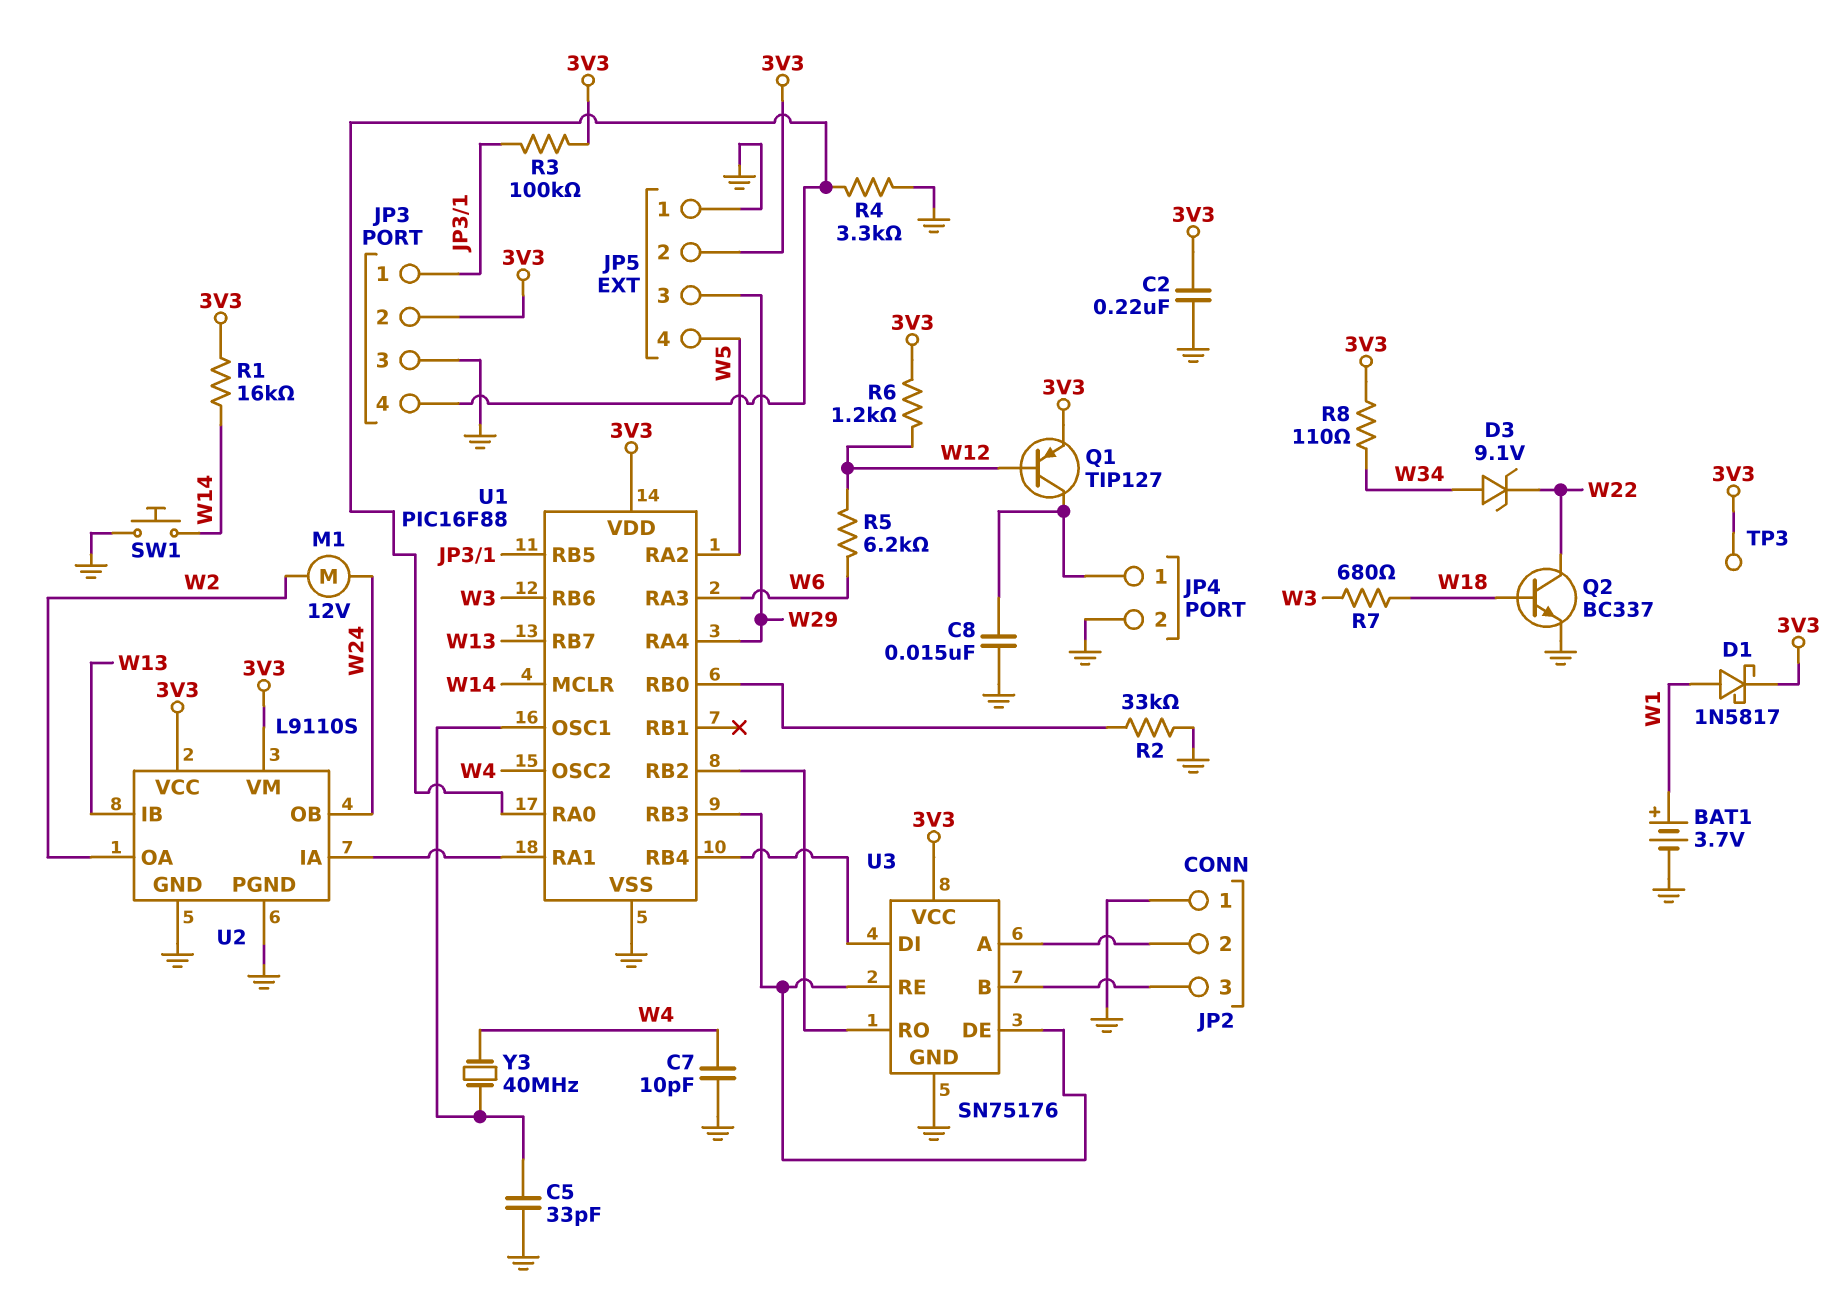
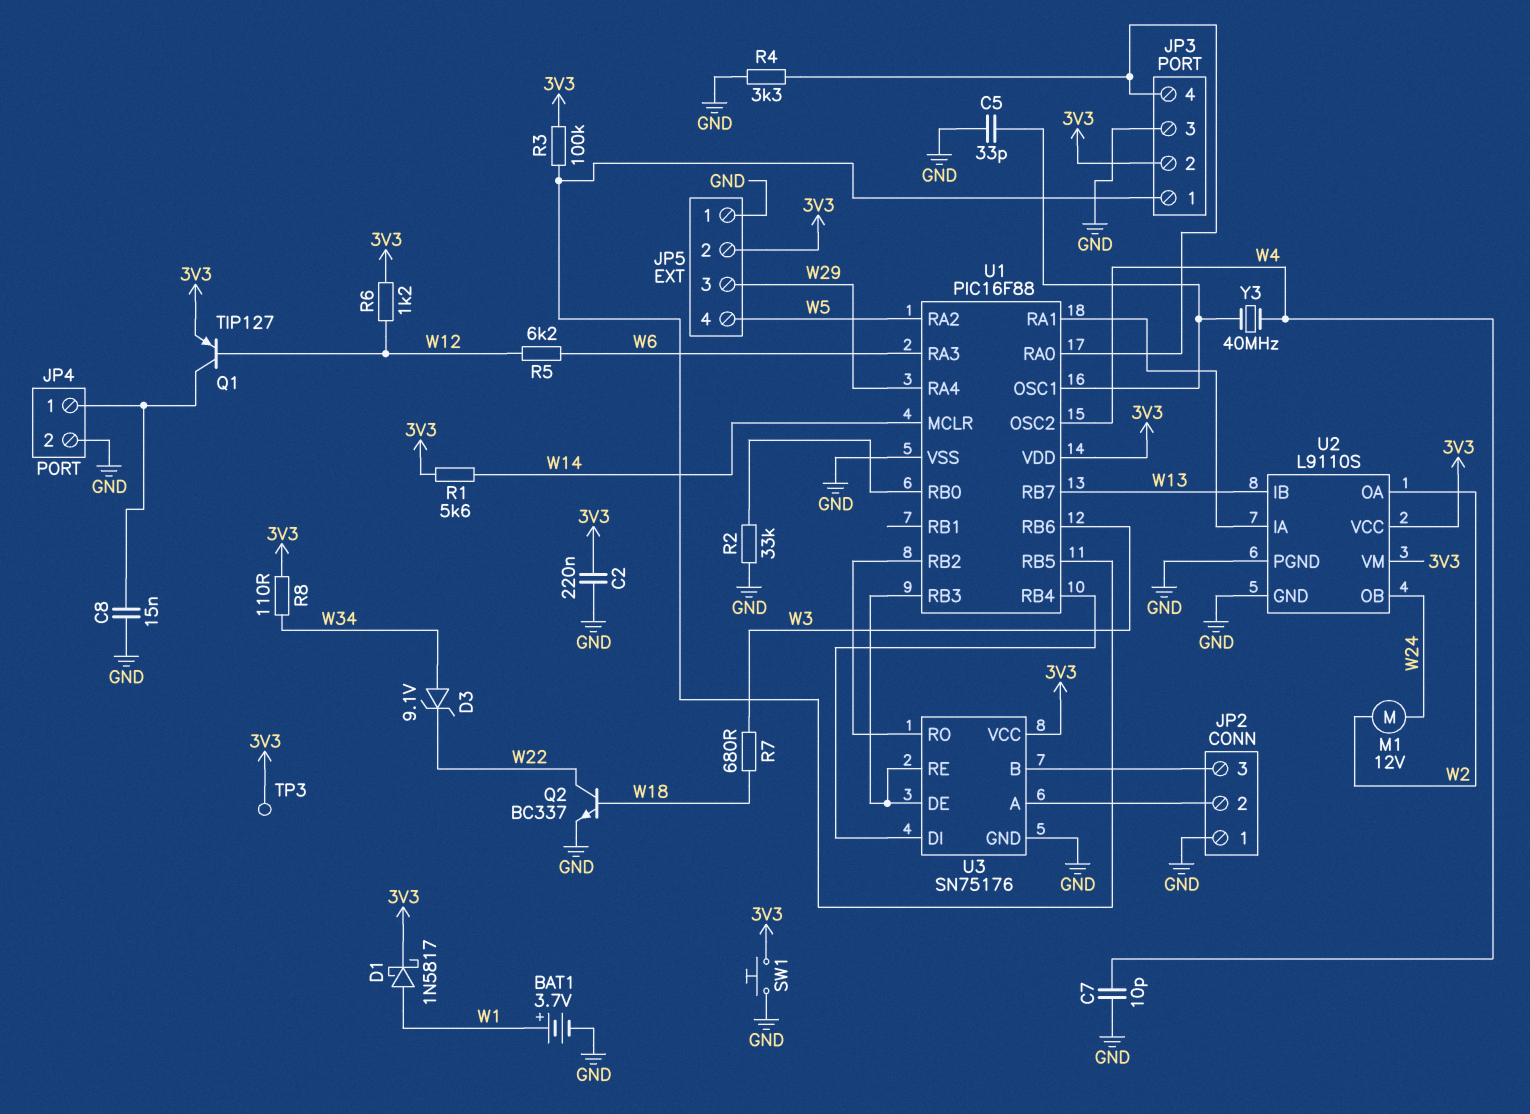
R1: 16k (3V3, W14) -> 5.6k (3V3, W14)
SW1: button (GND, W14) -> button (3V3, GND)

